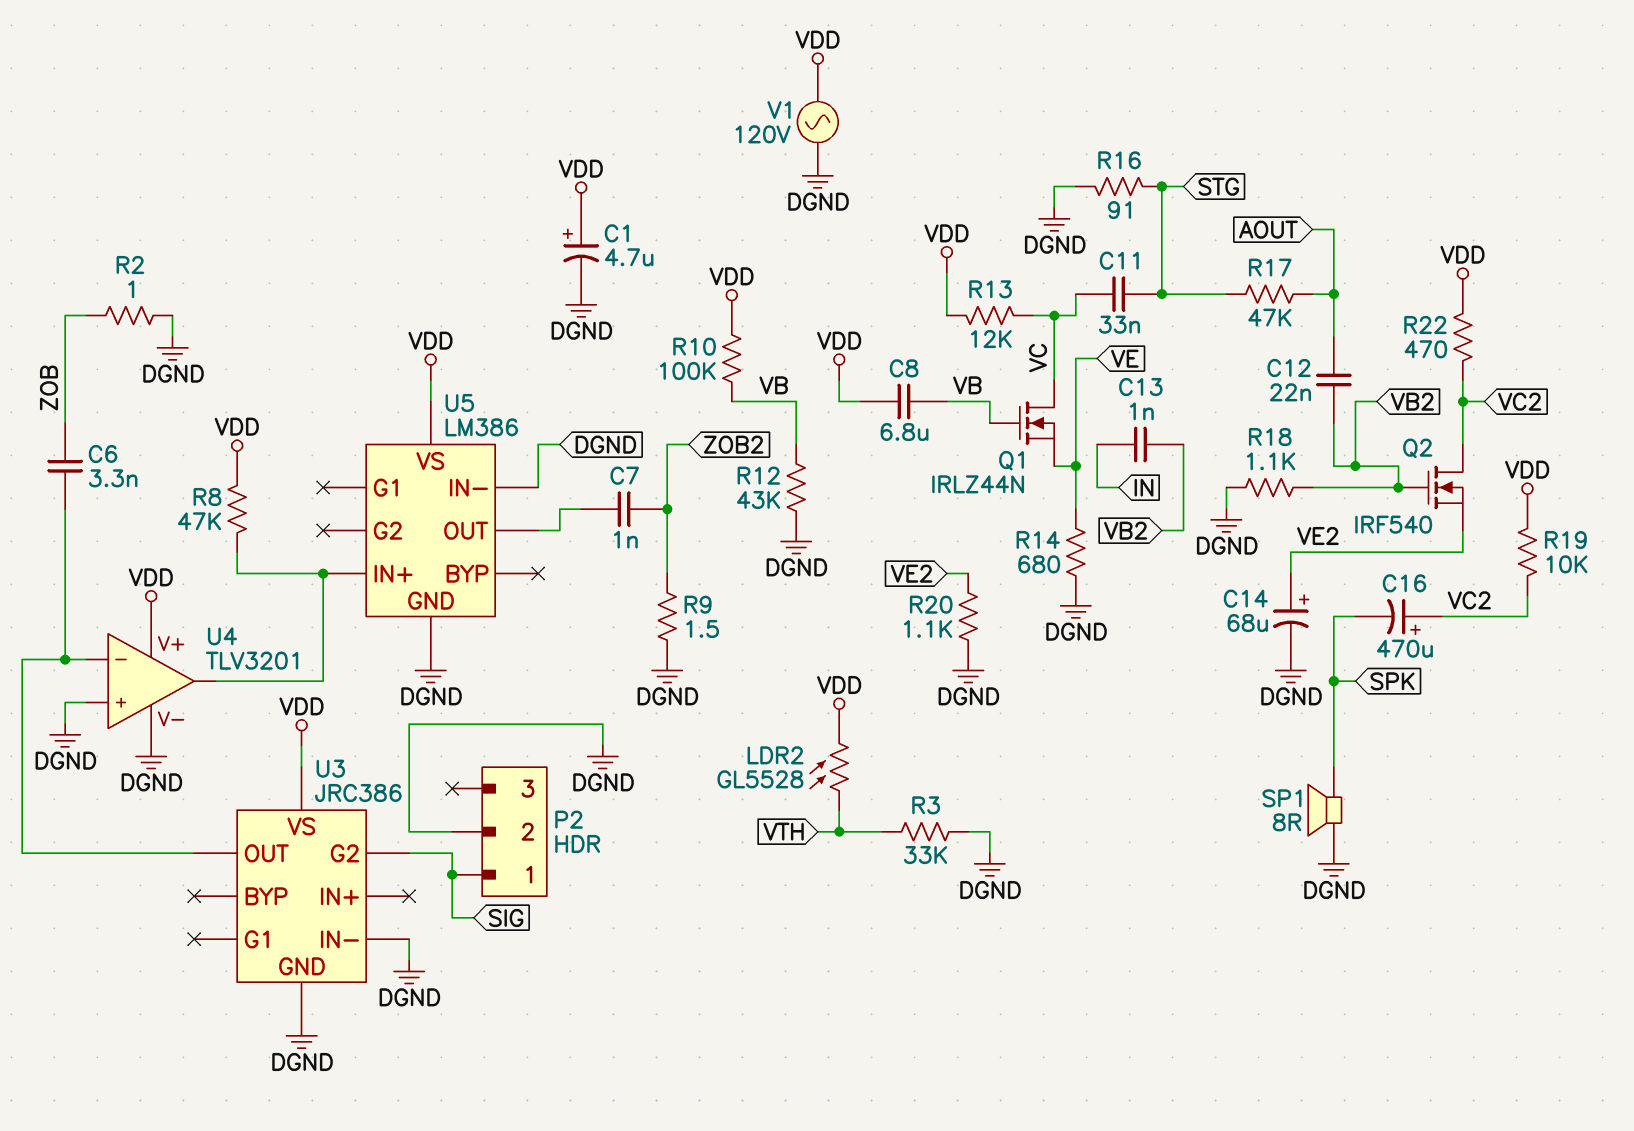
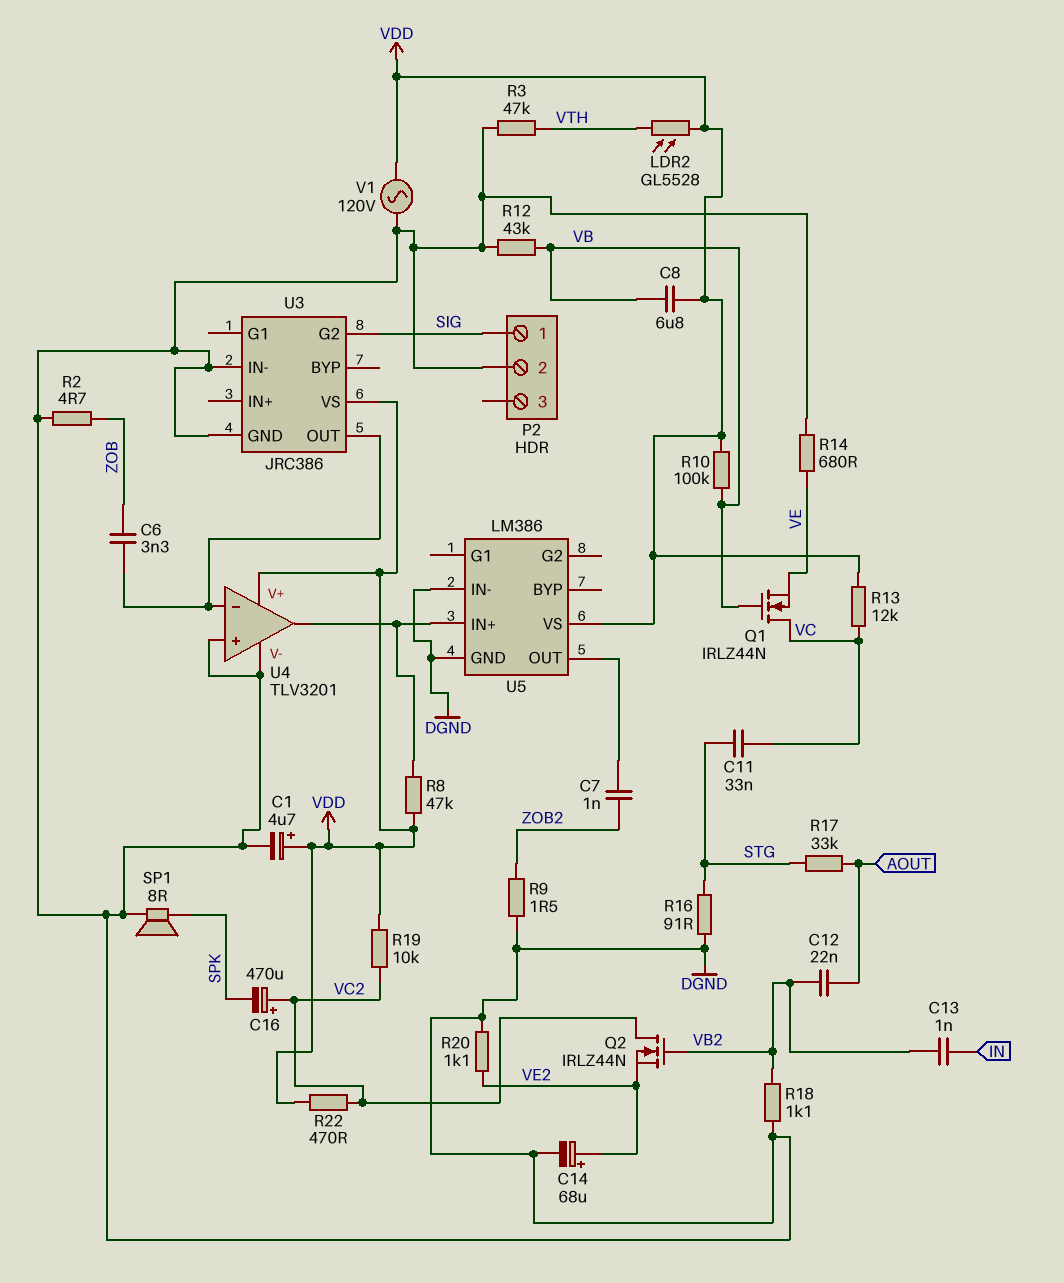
Q2: NMOS IRF540 (G VB2, D VC2, S VE2) -> NMOS IRLZ44N (G VB2, D VC2, S VE2)
R2: 1 (DGND, ZOB) -> 4.7 (DGND, ZOB)
R3: 33k (DGND, VTH) -> 47k (DGND, VTH)
R17: 47k (AOUT, STG) -> 33k (AOUT, STG)

